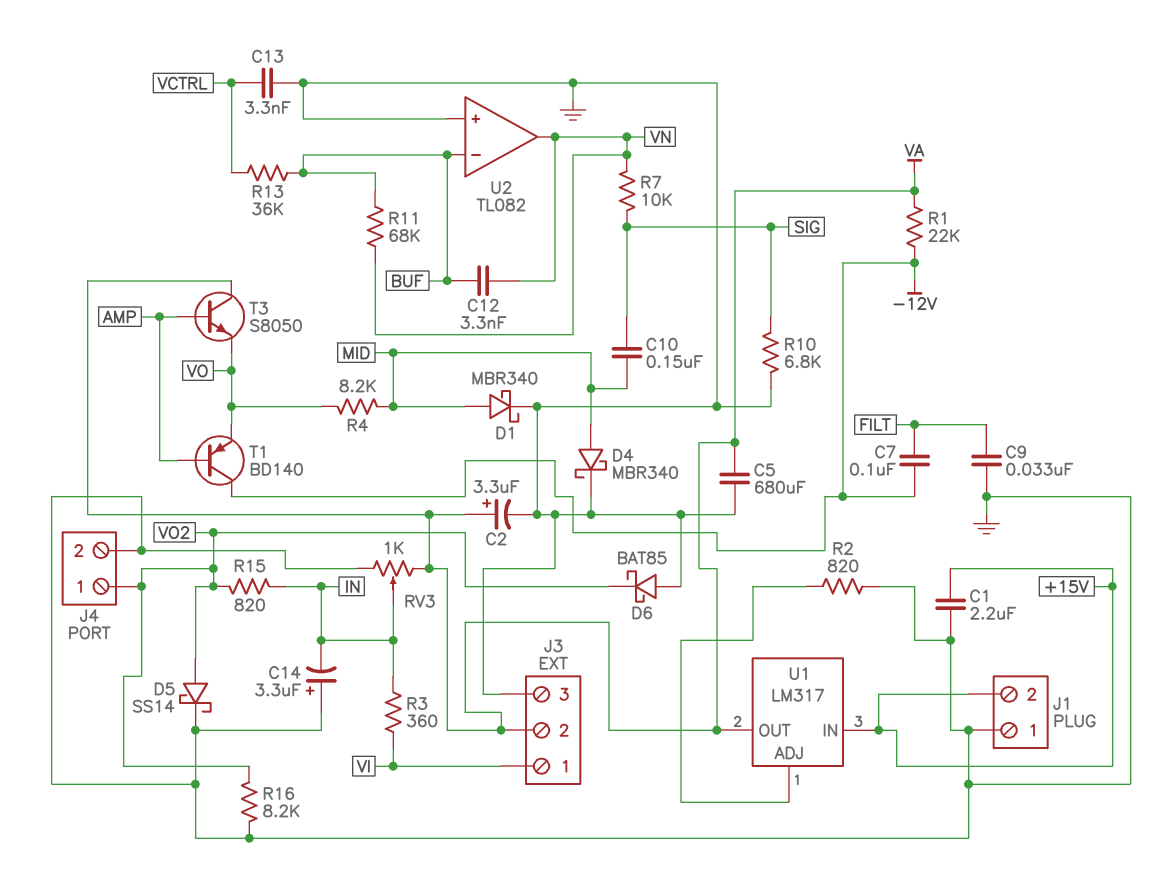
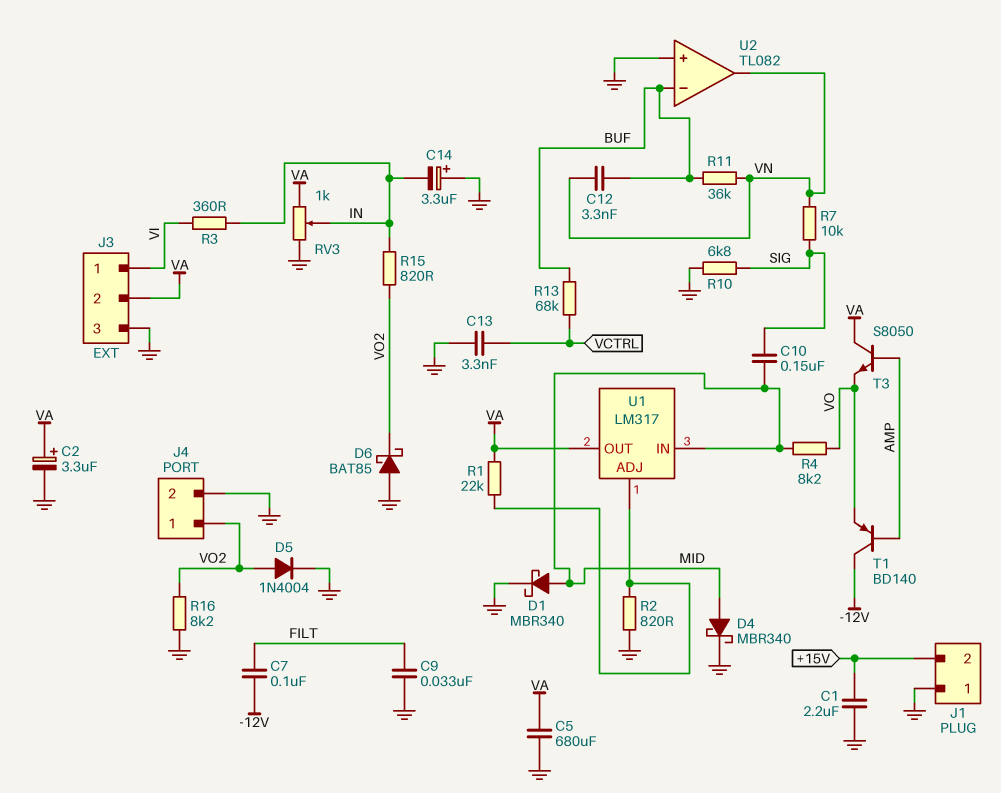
D5: schottky SS14 (A VO2, K GND) -> diode 1N4004 (A VO2, K GND)
R1: 22k (-12V, VA) -> 22k (U1/ADJ, VA)
R11: 68k (BUF, VN) -> 36k (BUF, VN)
R13: 36k (BUF, VCTRL) -> 68k (BUF, VCTRL)
U1 pin IN: +15V -> MID

